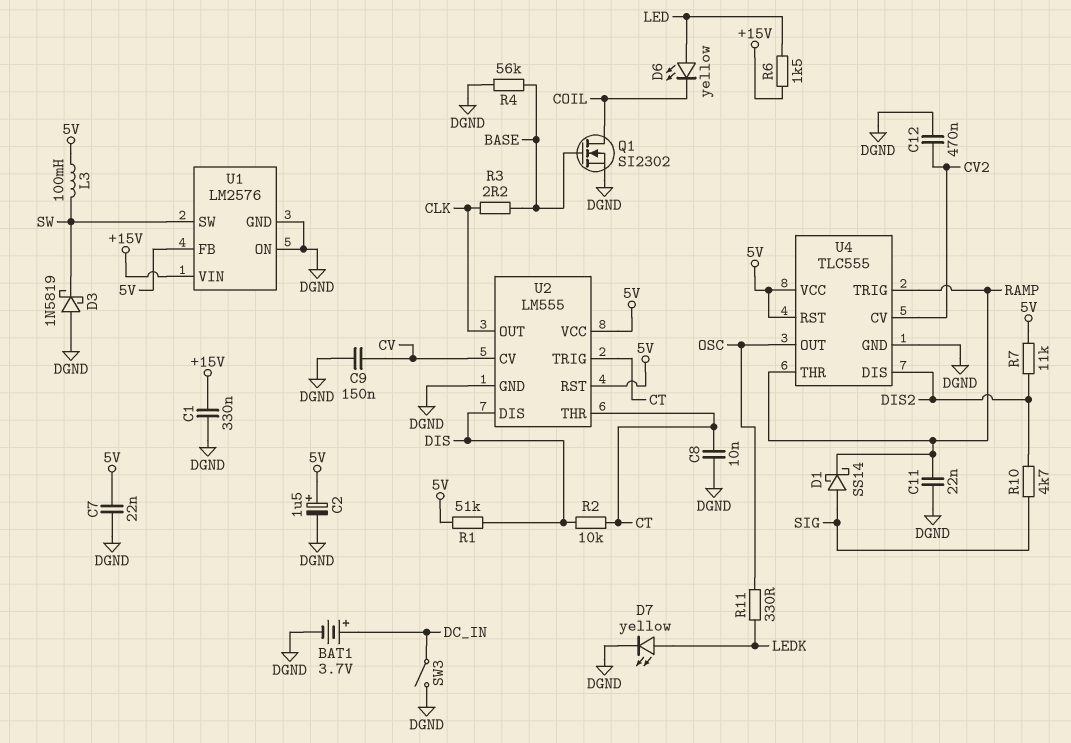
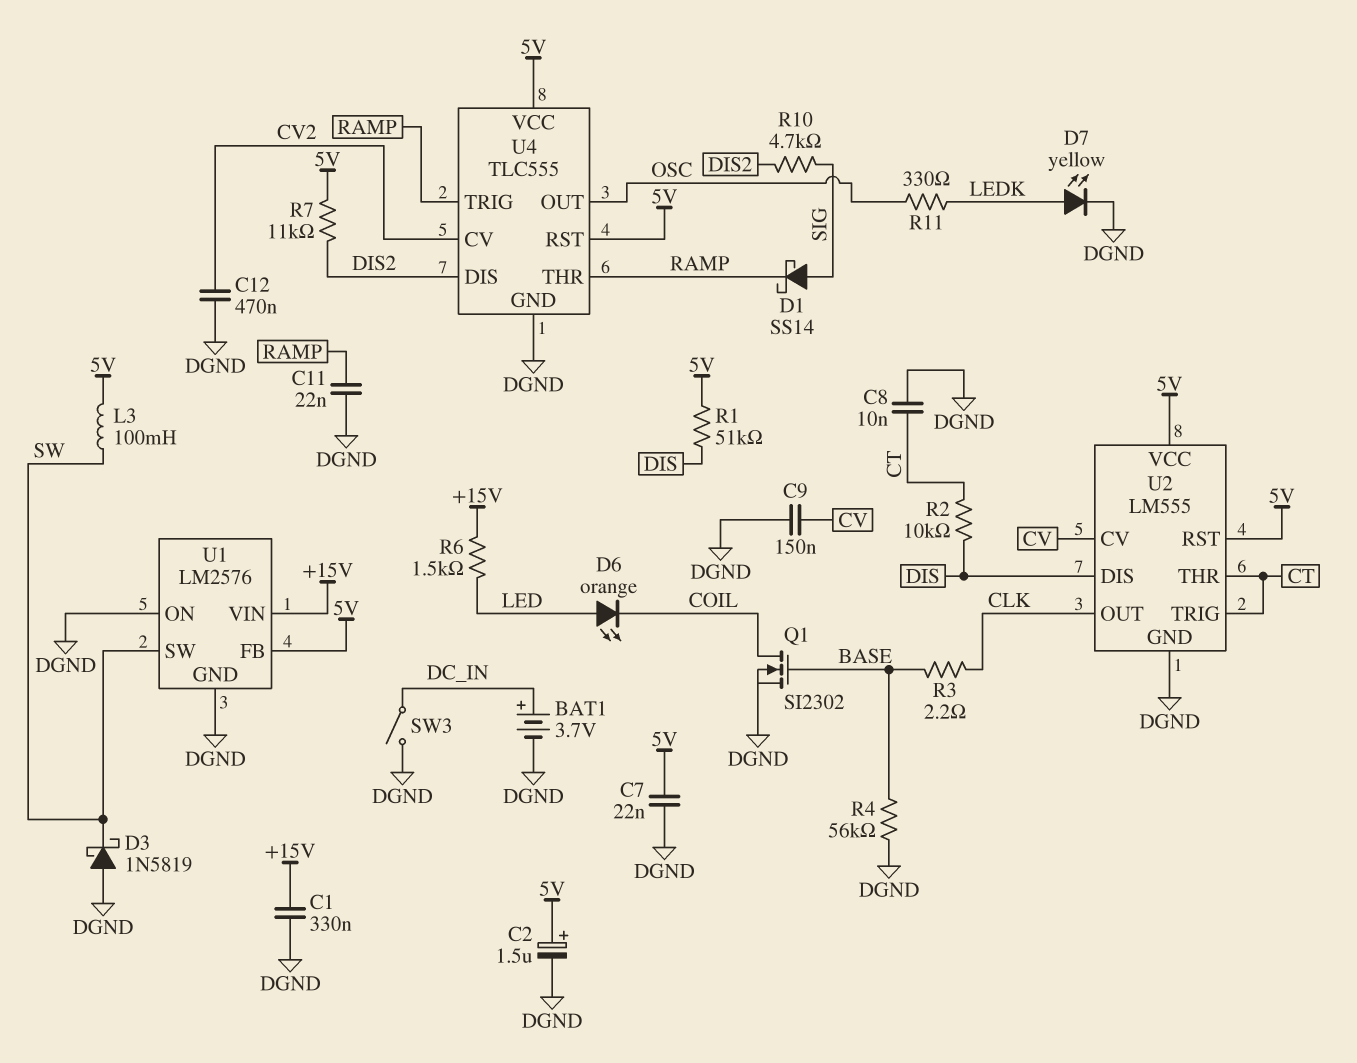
D6: LED yellow (A LED, K COIL) -> LED orange (A LED, K COIL)

